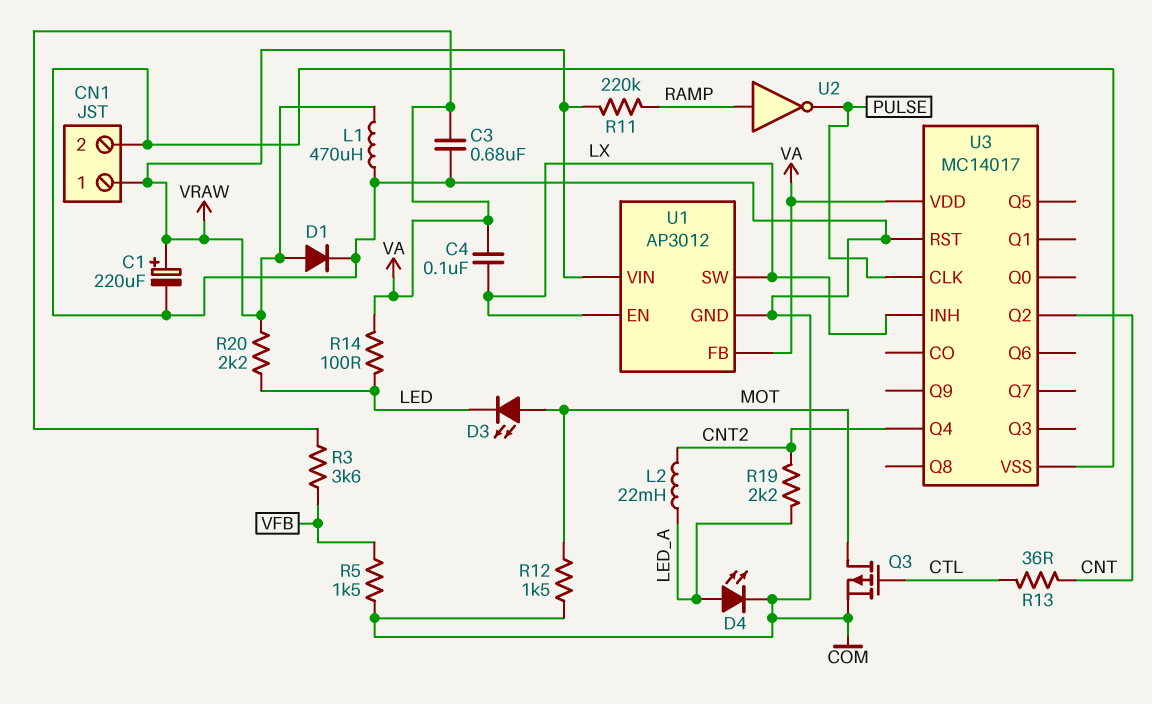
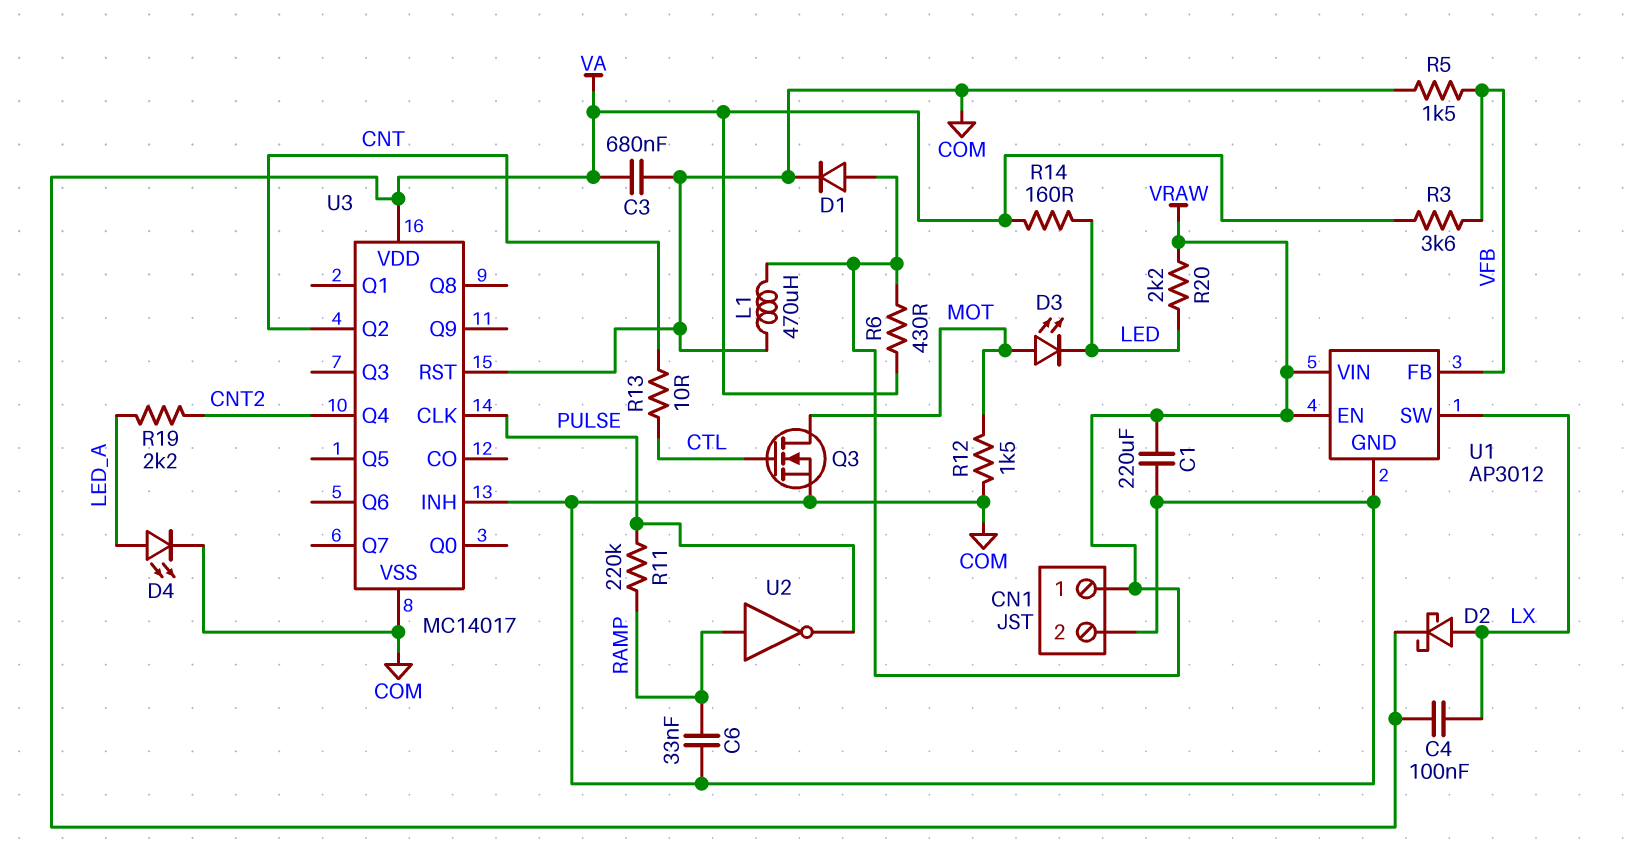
C1: 220uF (plus VRAW, minus COM) -> 220uF (COM, VRAW)
C6: none -> 33nF (COM, RAMP)
D2: none -> schottky (A LX, K VA)
L2: 22mH (CNT2, LED_A) -> none
Q3: PMOS (G CTL, D MOT, S COM) -> NMOS (G CTL, D MOT, S COM)
R6: none -> 430 (VA, VRAW)
R11: 220k (RAMP, VRAW) -> 220k (PULSE, RAMP)
R13: 36 (CNT, CTL) -> 10 (CNT, CTL)
R14: 100 (LED, VA) -> 160 (LED, VA)
U1 pin EN: LX -> VRAW
U1 pin FB: VA -> VFB
U3 pin INH: LX -> COM

